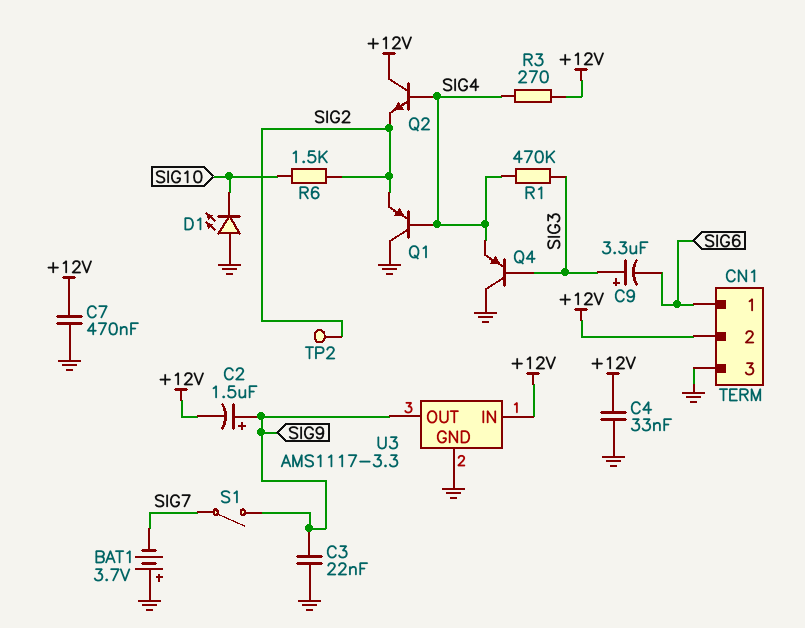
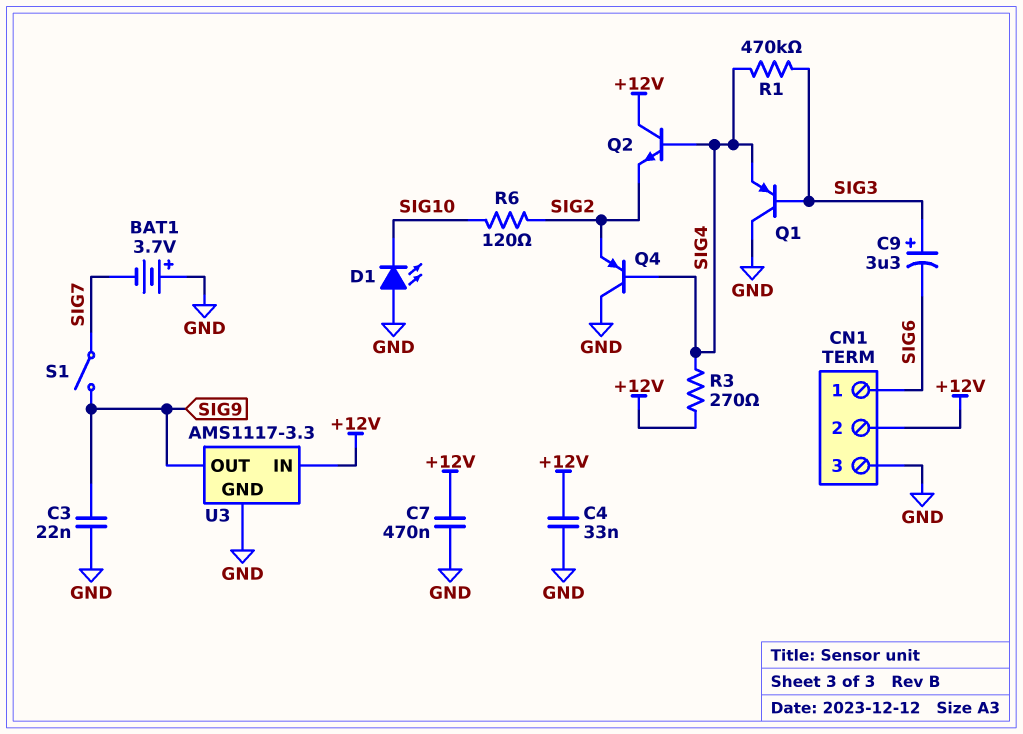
C2: 1.5uF (plus SIG9, minus +12V) -> none
Q1: PNP (B SIG4, C GND, E SIG2) -> PNP (B SIG3, C GND, E SIG4)
Q4: PNP (B SIG3, C GND, E SIG4) -> PNP (B SIG4, C GND, E SIG2)
R6: 1.5k (SIG2, SIG10) -> 120 (SIG2, SIG10)
TP2: test point (SIG2) -> none

